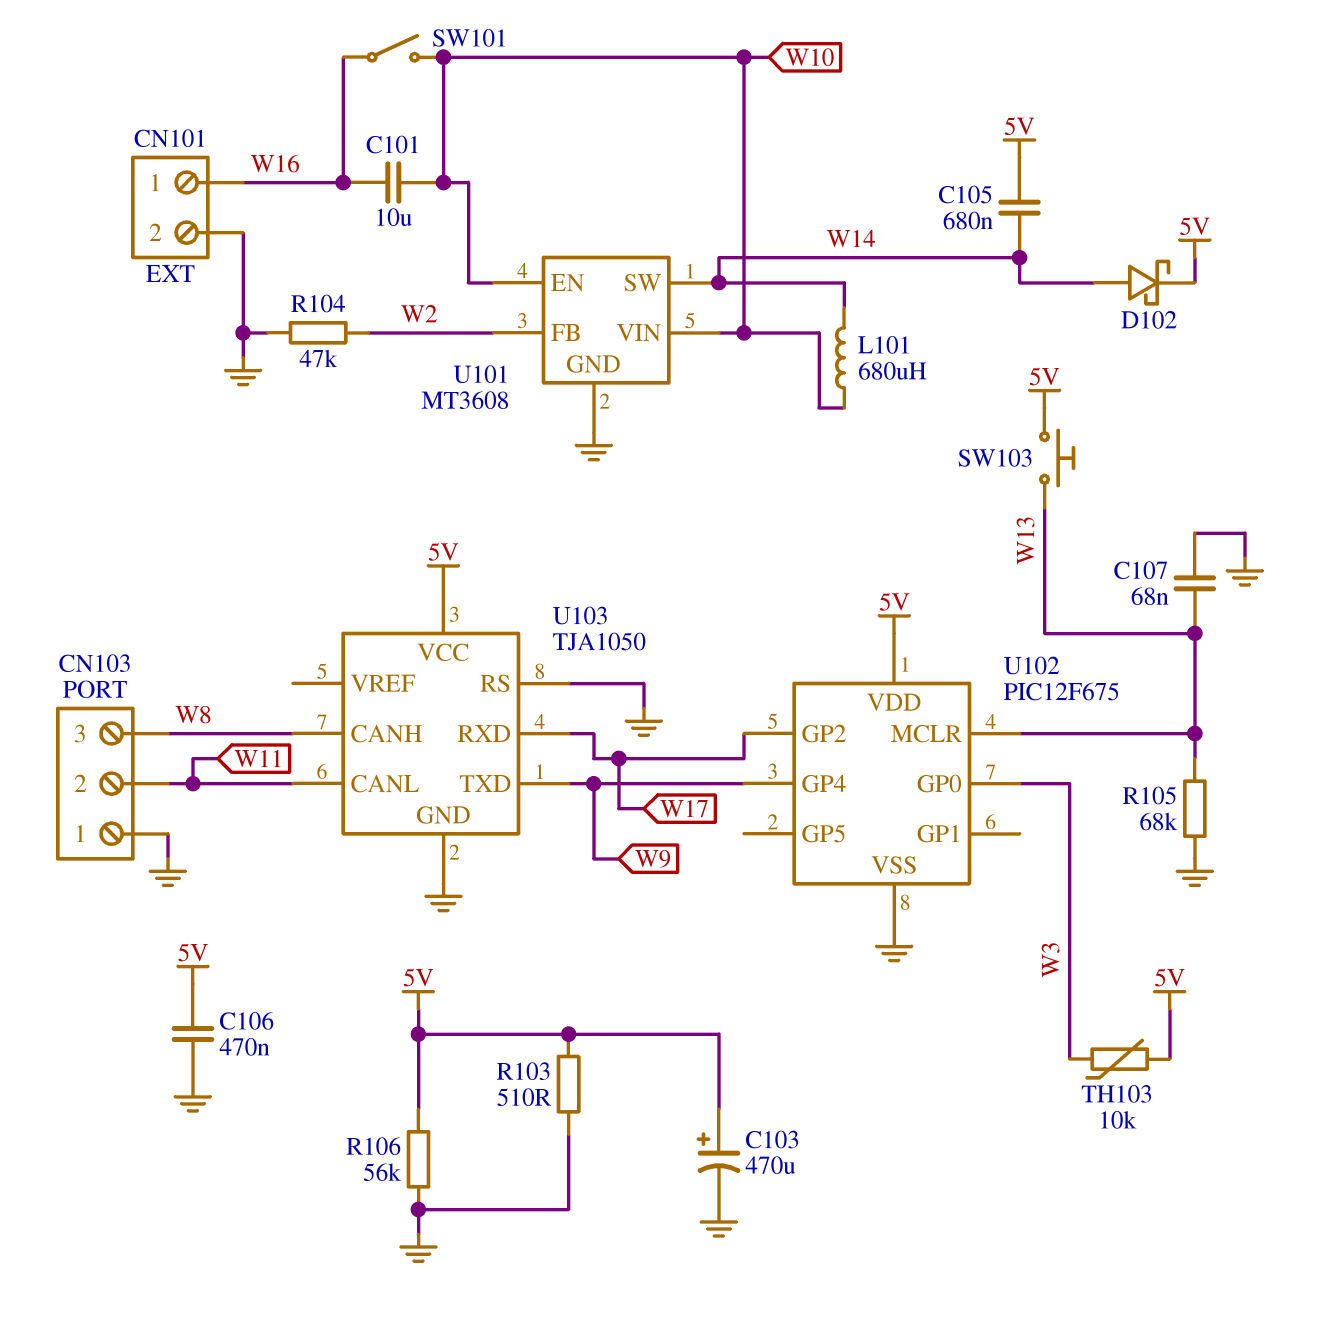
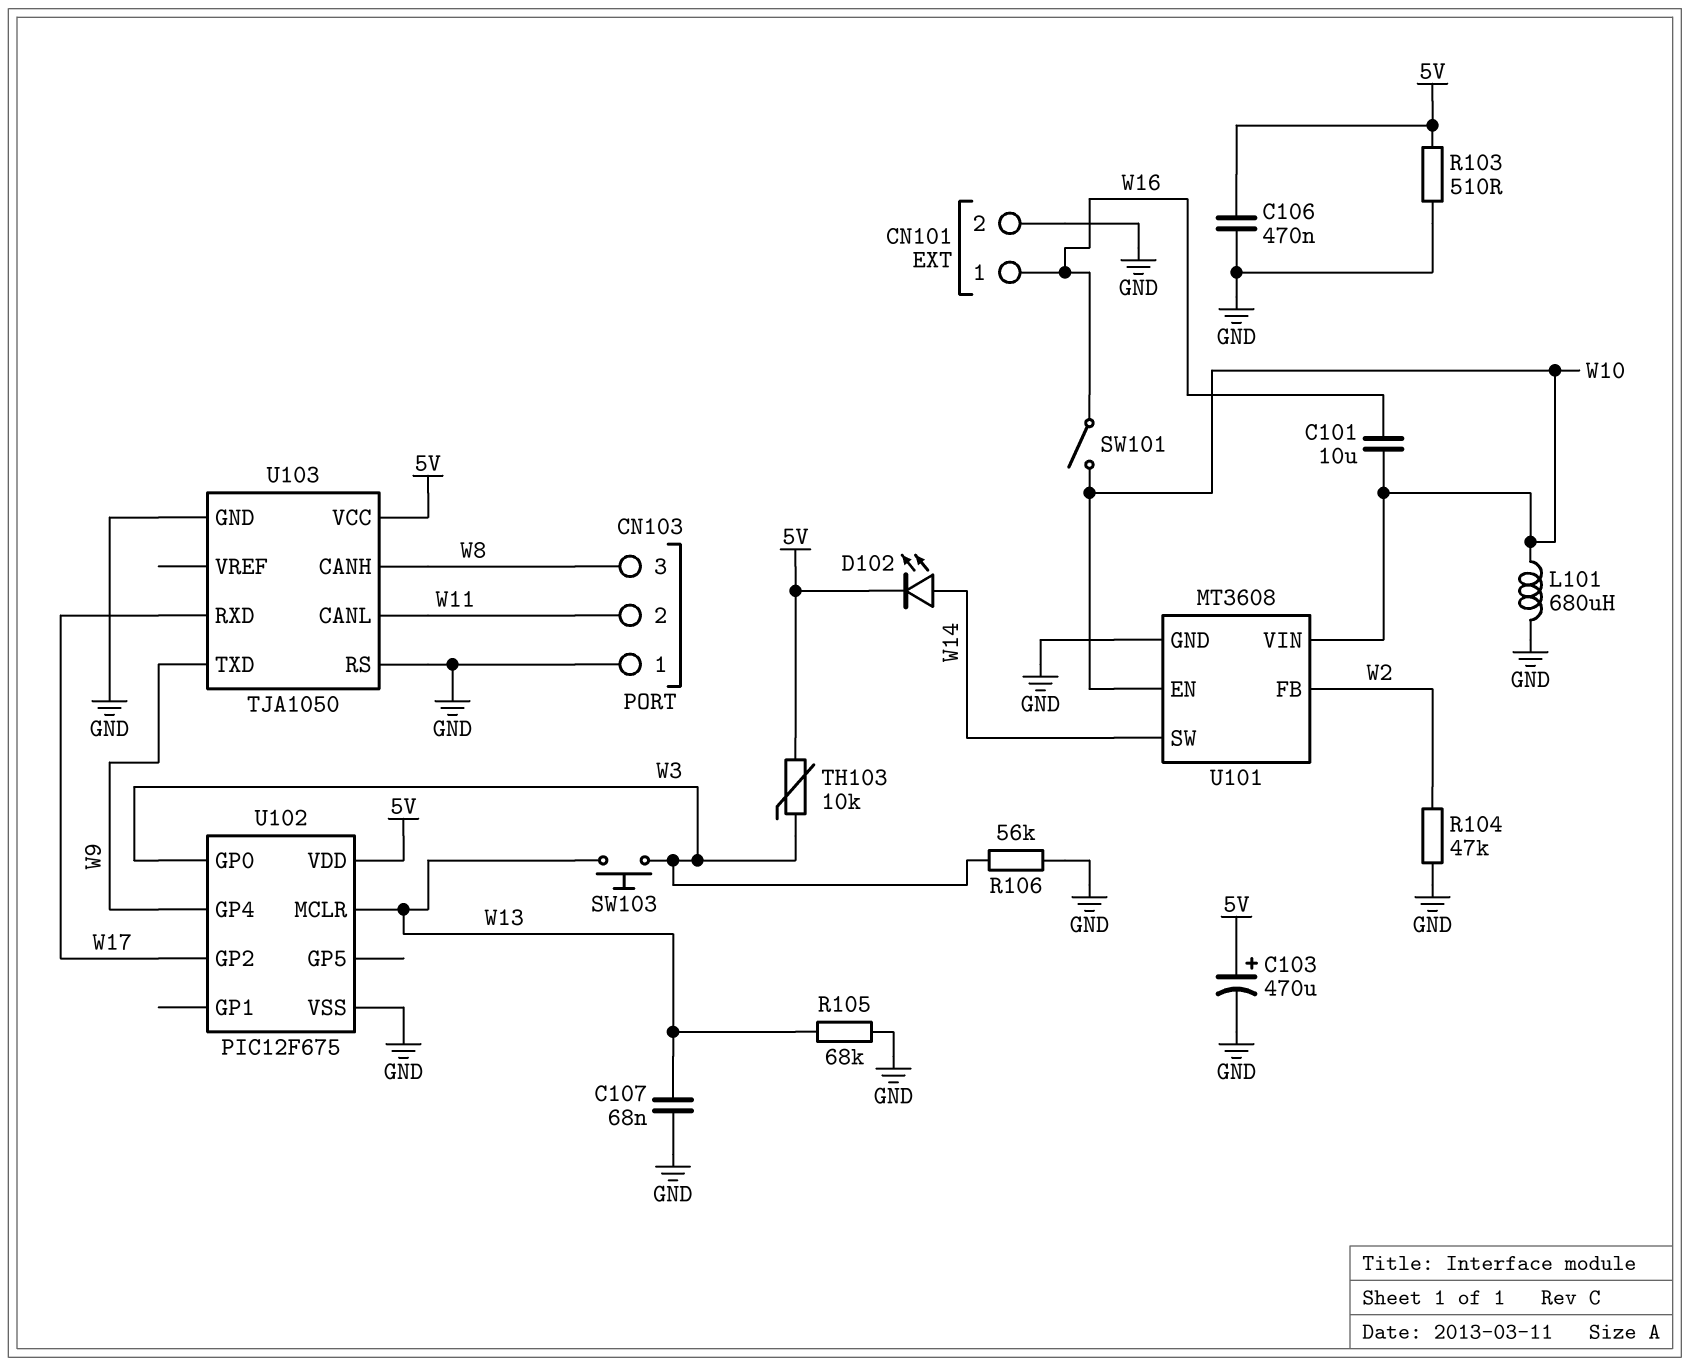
C105: 680nF (5V, W14) -> none
D102: schottky (A W14, K 5V) -> LED (A W14, K 5V)
L101: 680uH (W10, W14) -> 680uH (GND, W10)
R106: 56k (5V, GND) -> 56k (GND, W3)
SW103: button (5V, W13) -> button (W3, W13)

